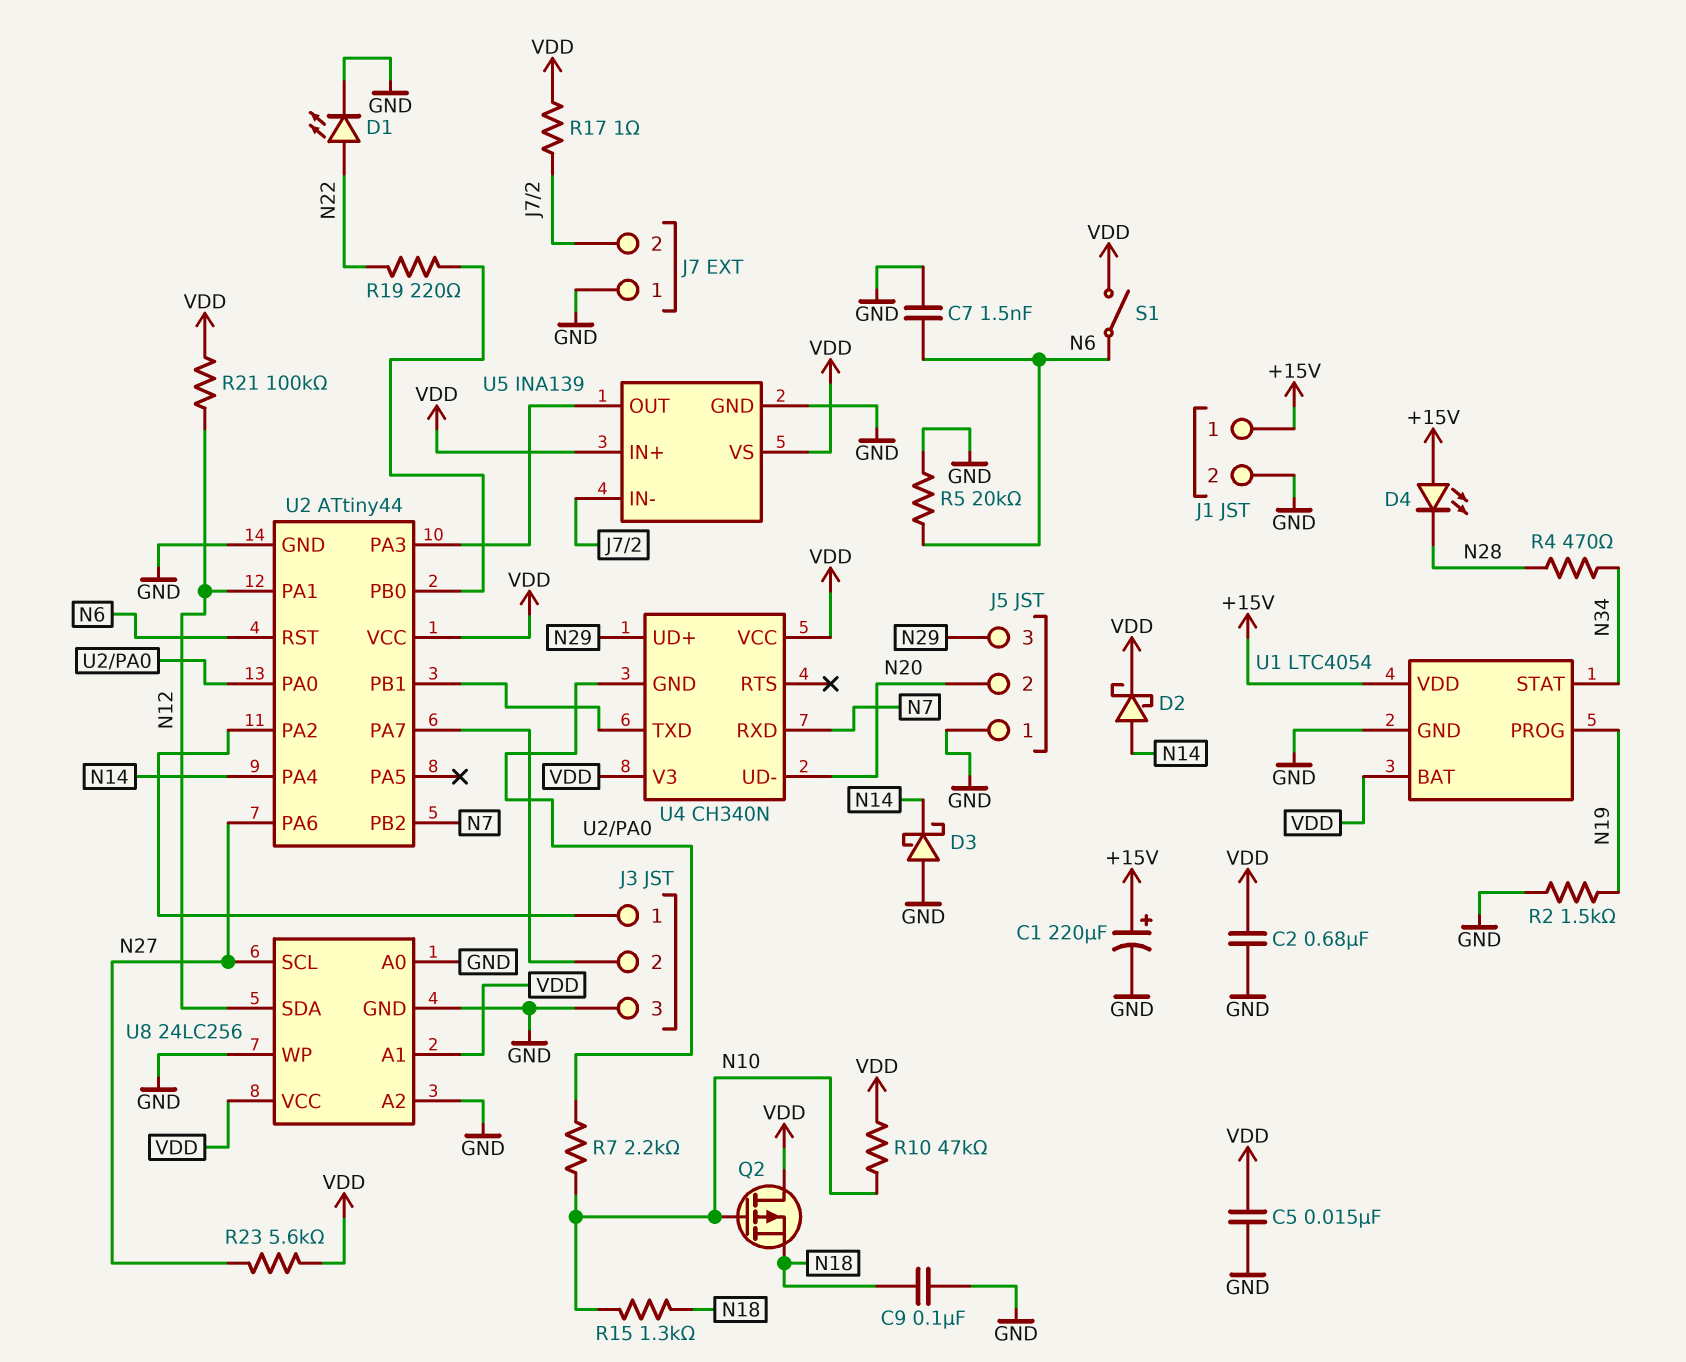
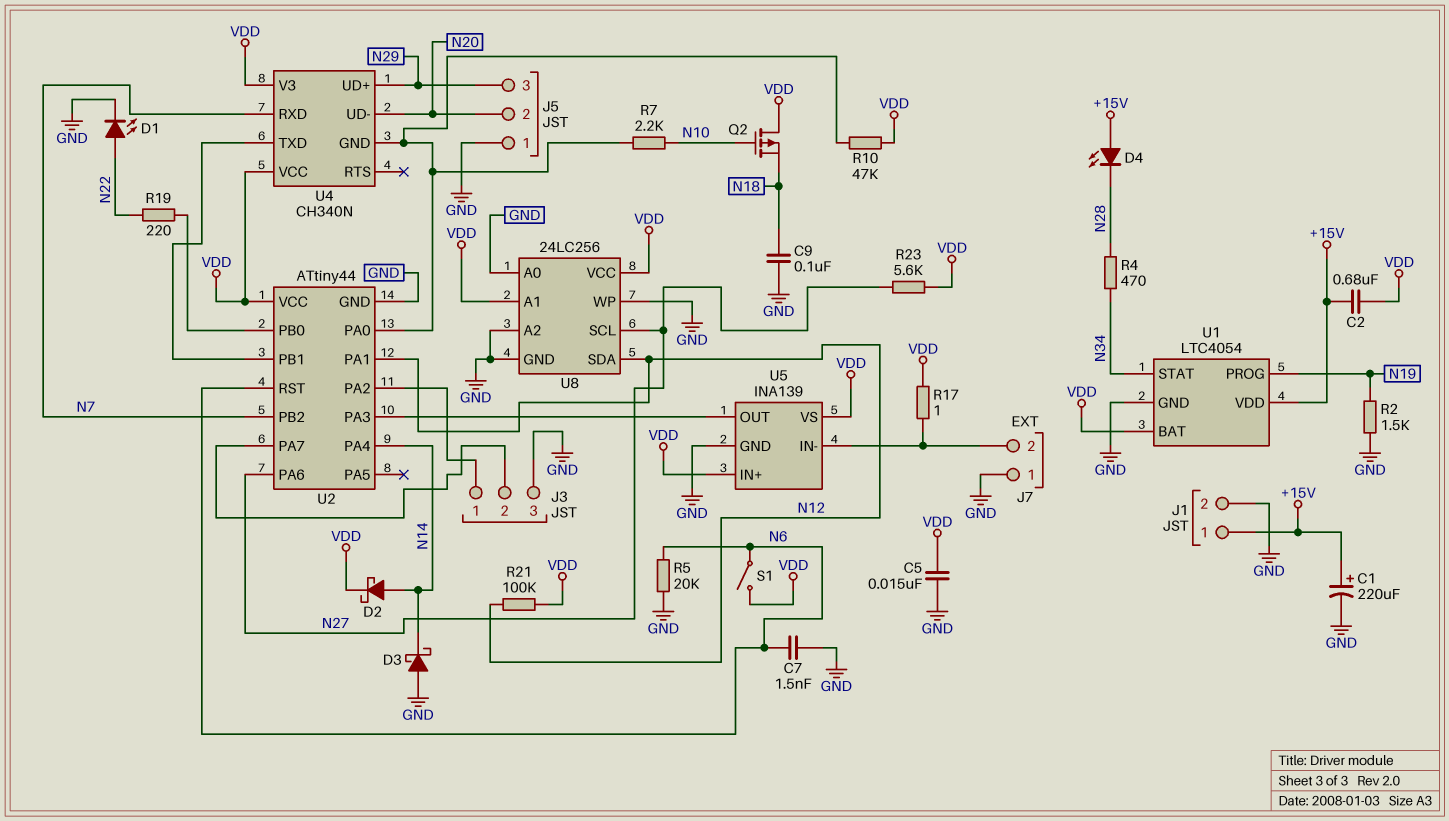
C2: 680nF (GND, VDD) -> 680nF (+15V, VDD)
R10: 47k (N10, VDD) -> 47k (U2/PA0, VDD)
R15: 1.3k (N10, N18) -> none

